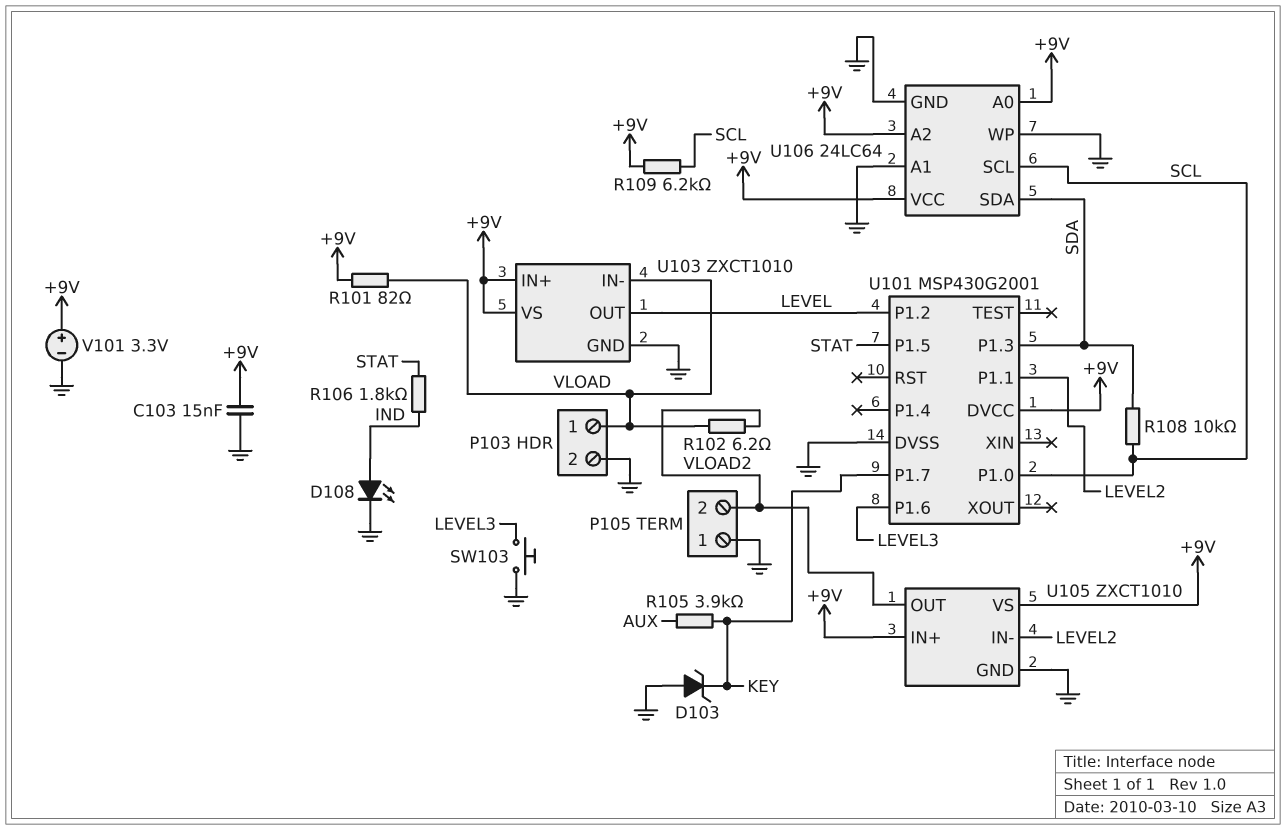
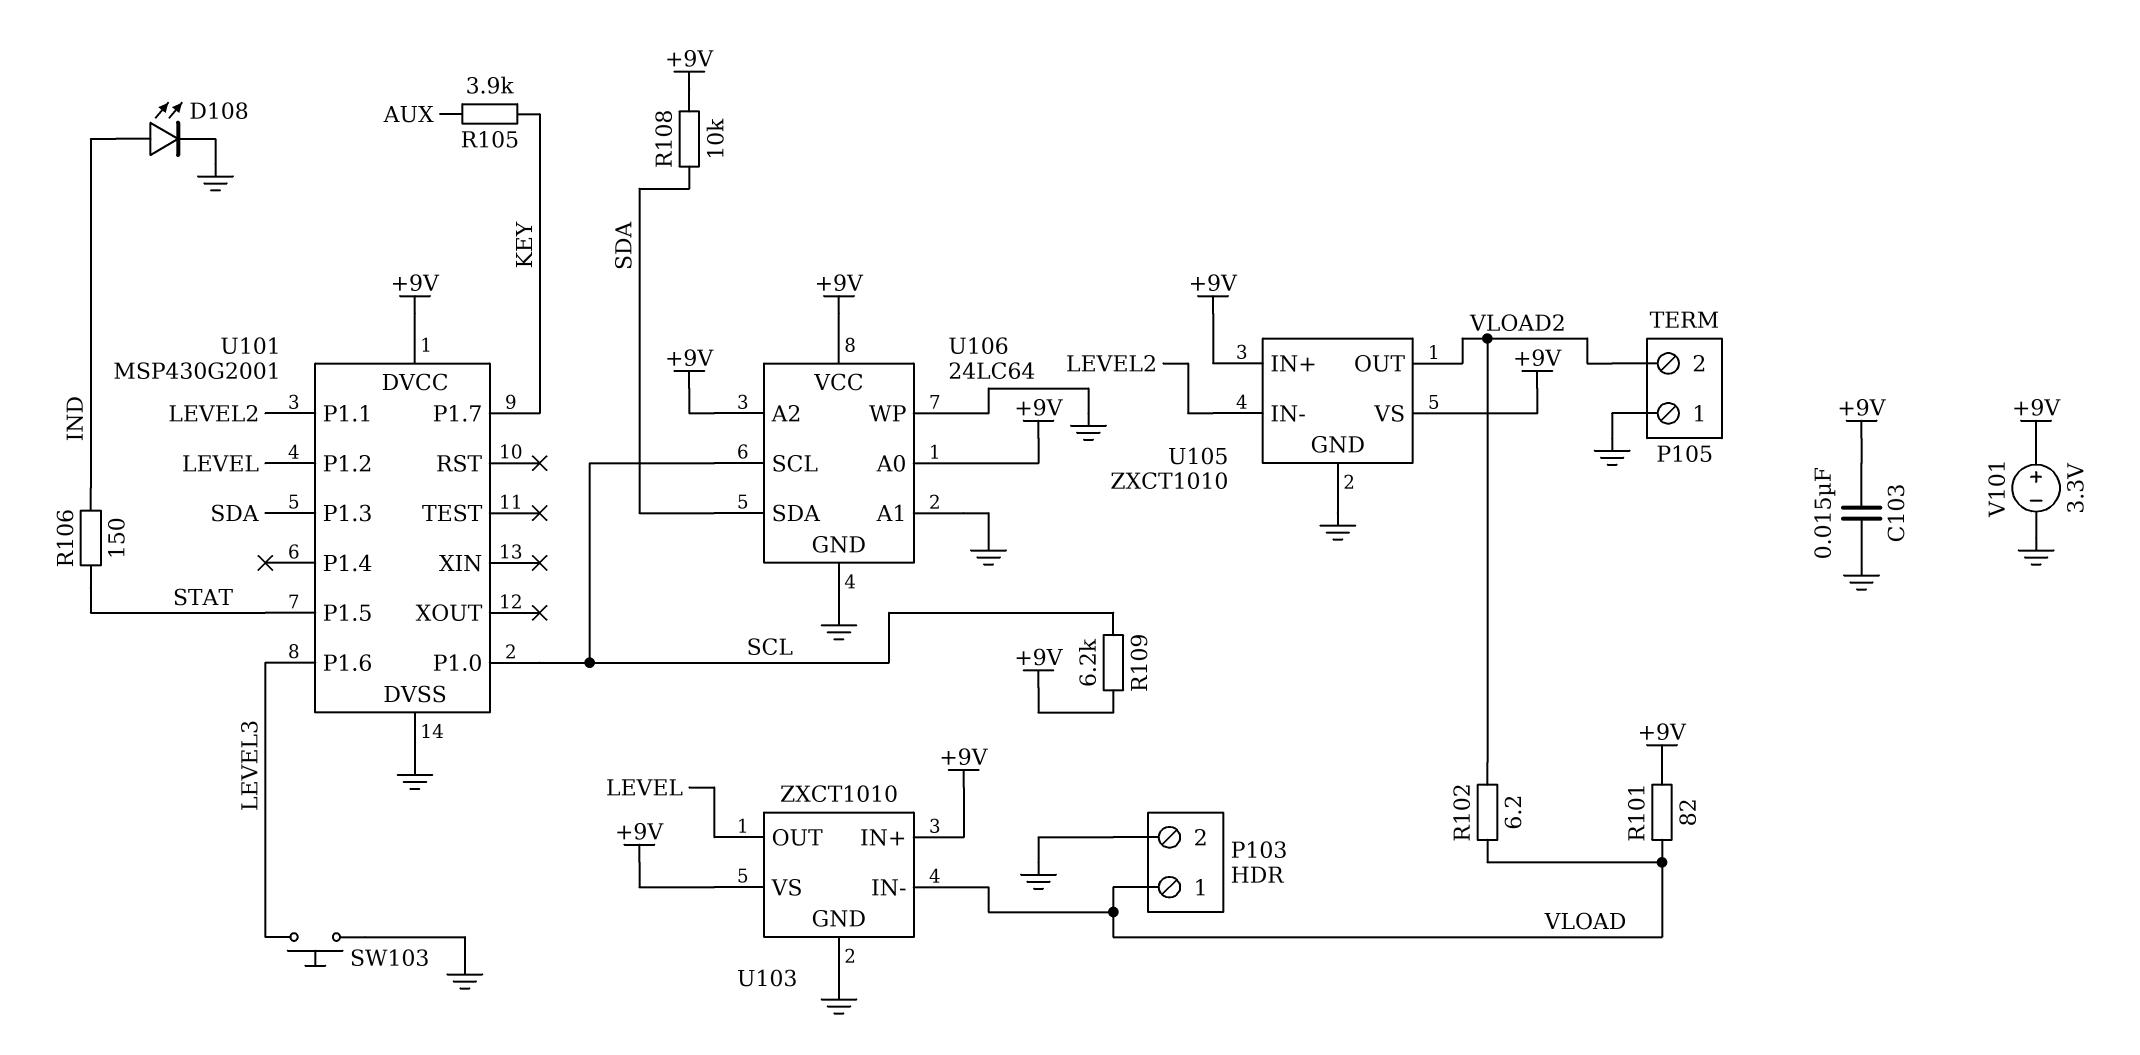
D103: zener (A GND, K KEY) -> none
R106: 1.8k (IND, STAT) -> 150 (IND, STAT)
R108: 10k (SCL, SDA) -> 10k (+9V, SDA)

